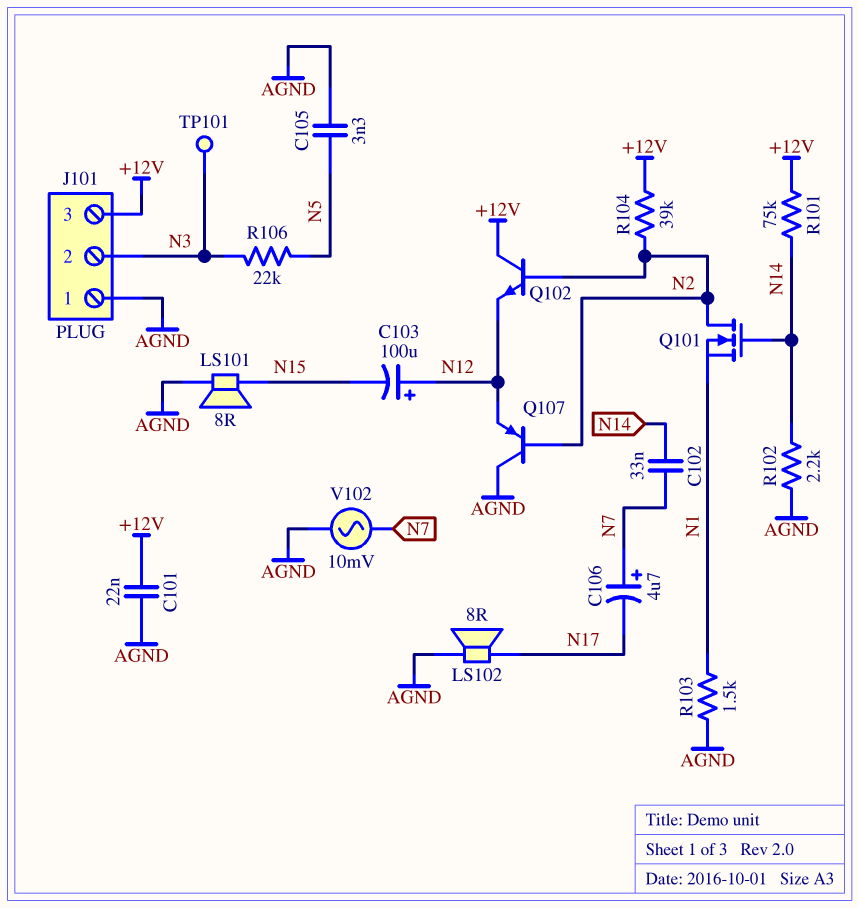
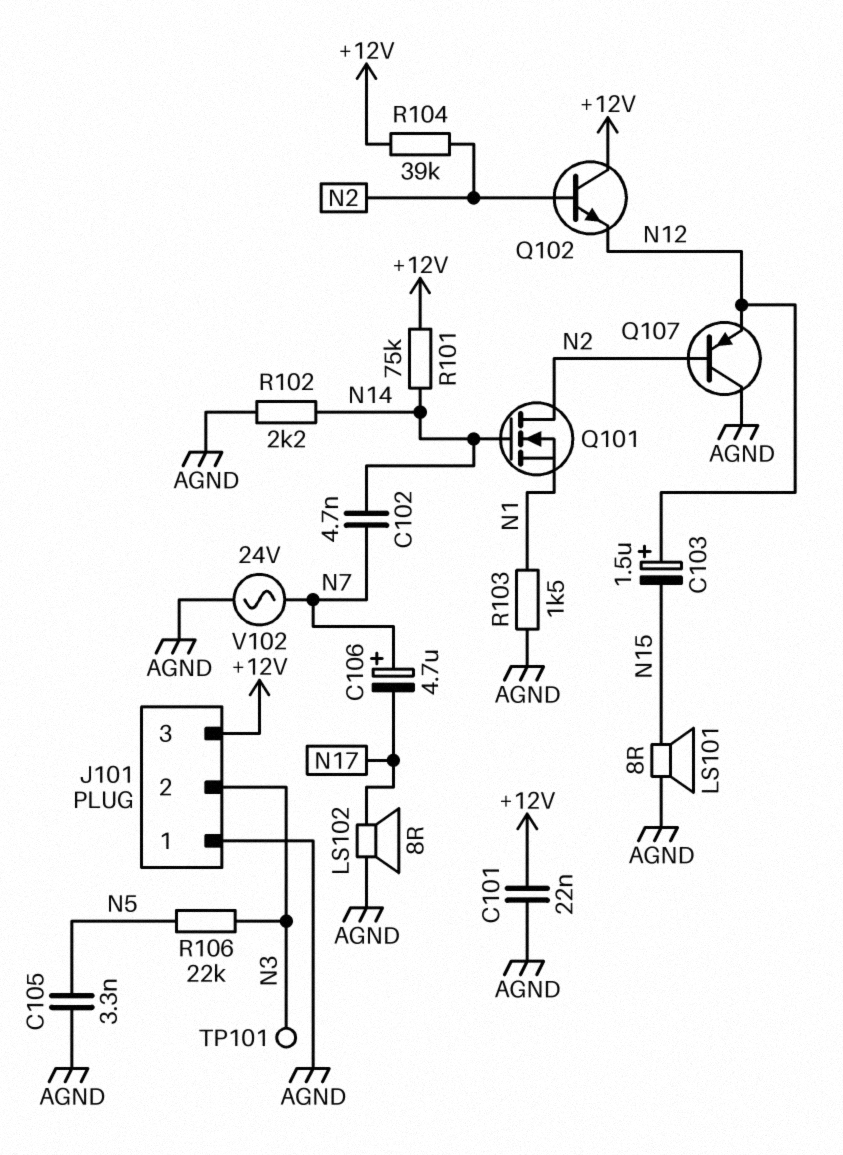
C102: 33nF (N7, N14) -> 4.7nF (N7, N14)
C103: 100uF (plus N12, minus N15) -> 1.5uF (plus N12, minus N15)
V102: AC 10mV (AGND, N7) -> AC 24V (AGND, N7)

